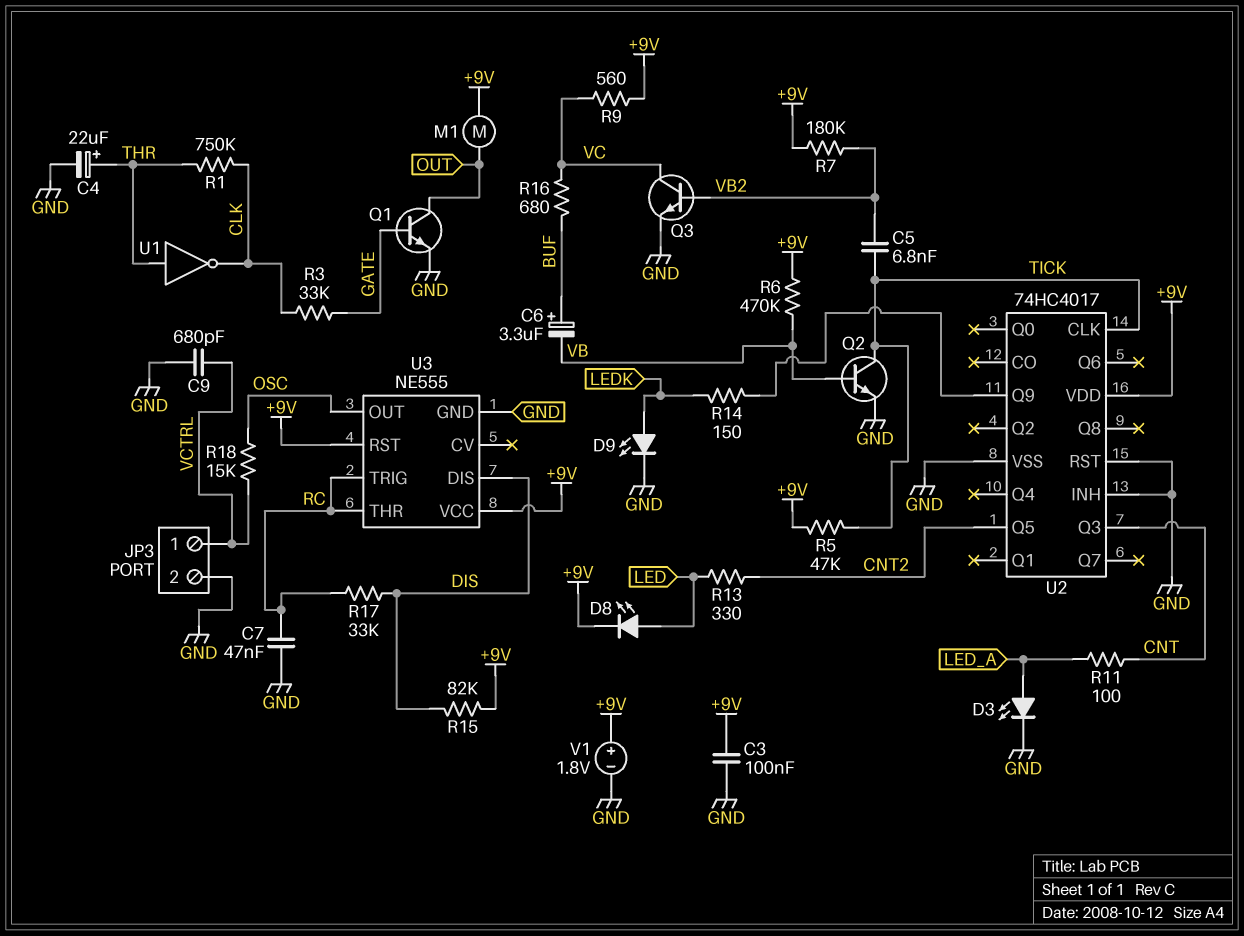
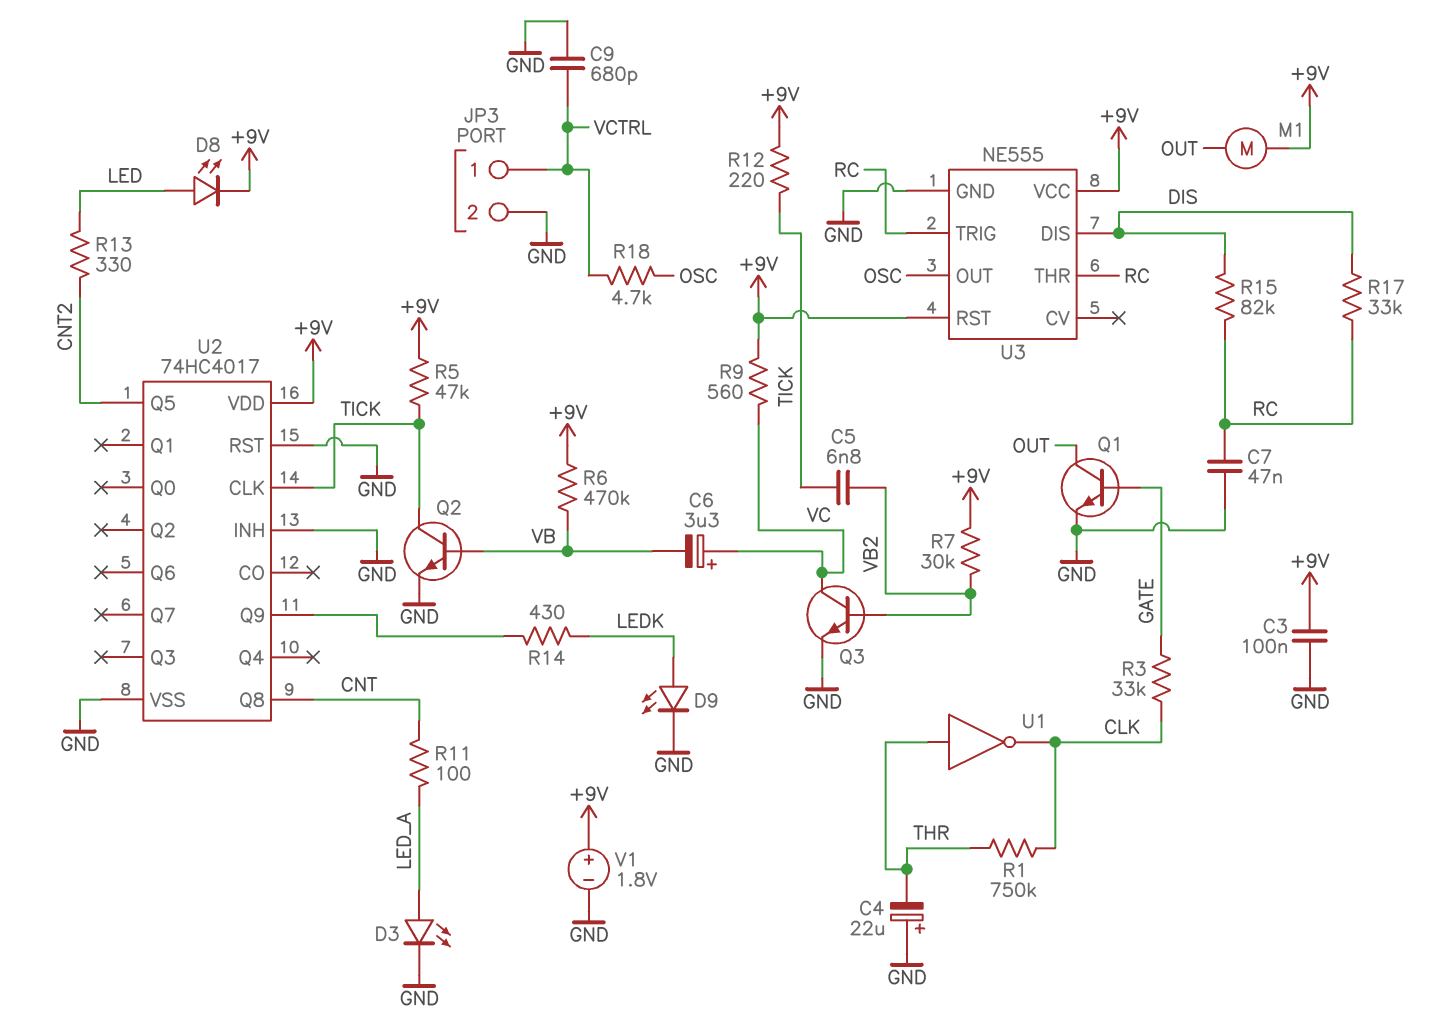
C4: 22uF (plus THR, minus GND) -> 22uF (plus GND, minus THR)
C6: 3.3uF (plus BUF, minus VB) -> 3.3uF (plus VC, minus VB)
R7: 180k (+9V, VB2) -> 30k (+9V, VB2)
R12: none -> 220 (+9V, TICK)
R14: 150 (LEDK, U2/Q9) -> 430 (LEDK, U2/Q9)
R15: 82k (+9V, DIS) -> 82k (DIS, RC)
R16: 680 (BUF, VC) -> none
R18: 15k (OSC, VCTRL) -> 4.7k (OSC, VCTRL)
U2 pin Q3: CNT -> none
U2 pin Q8: none -> CNT

